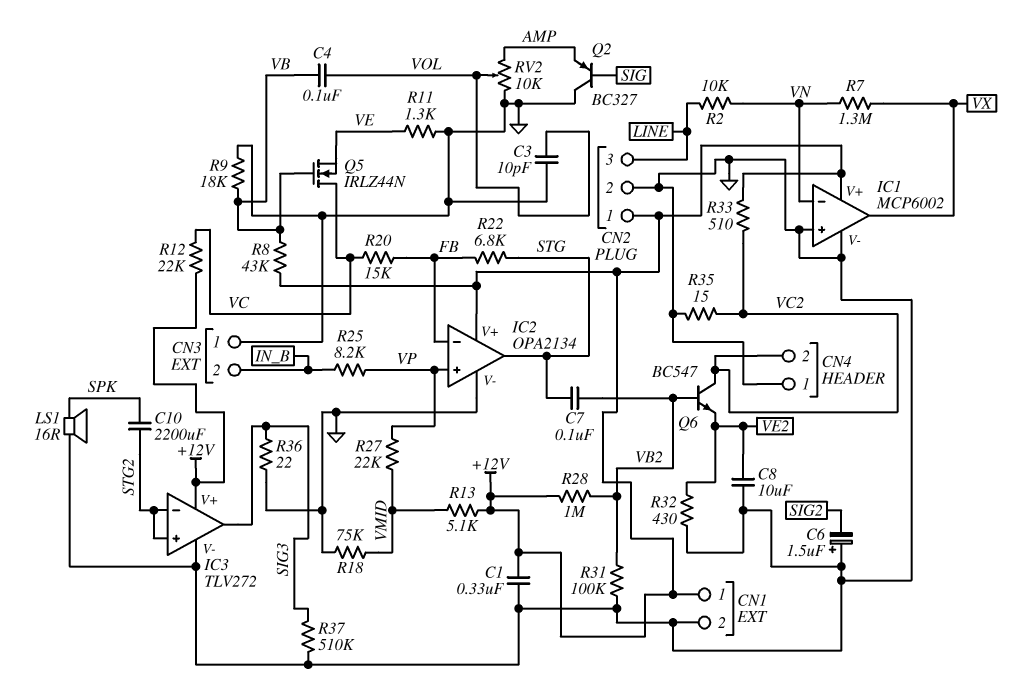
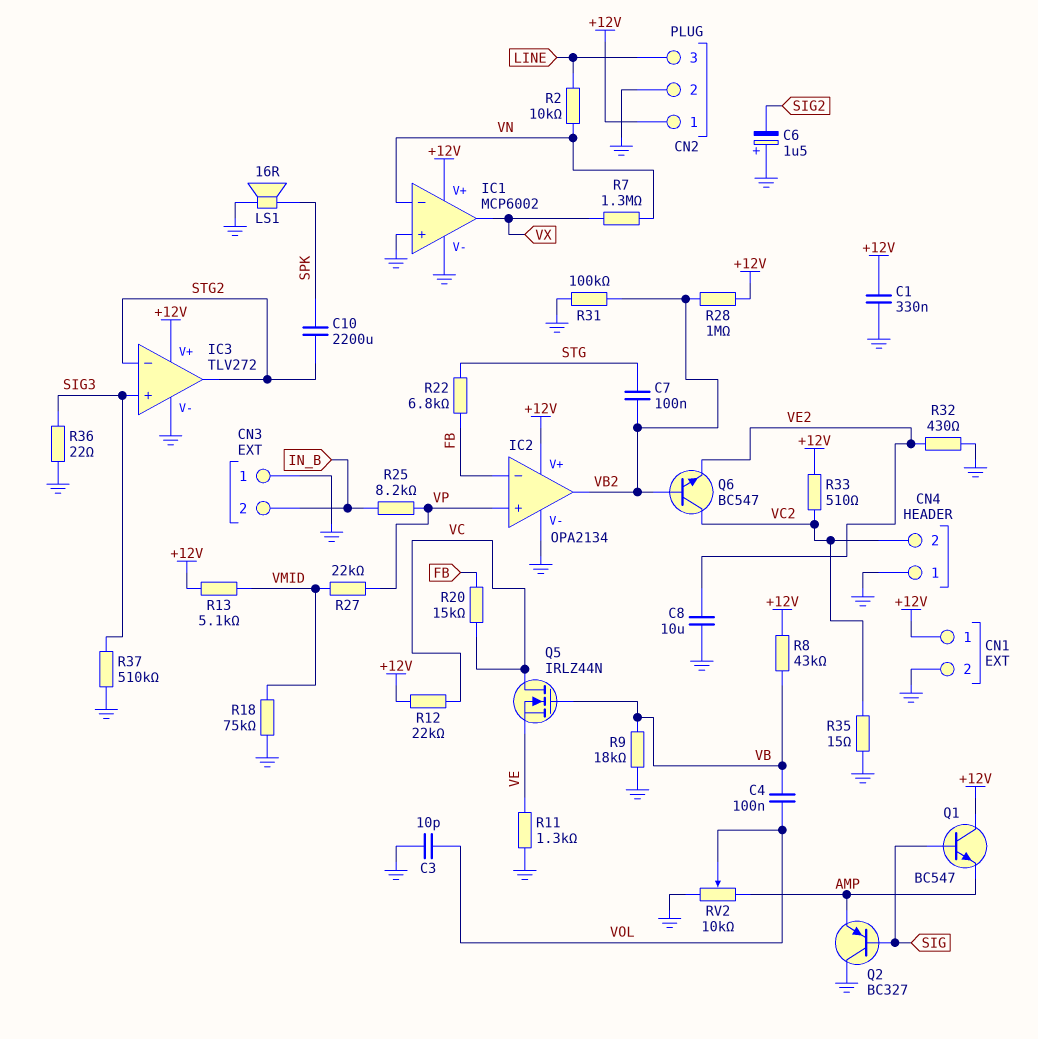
IC2 pin out: STG -> VB2
IC3 pin in+: STG2 -> SIG3
IC3 pin out: SIG3 -> STG2
Q1: none -> NPN BC547 (B SIG, C +12V, E AMP)

